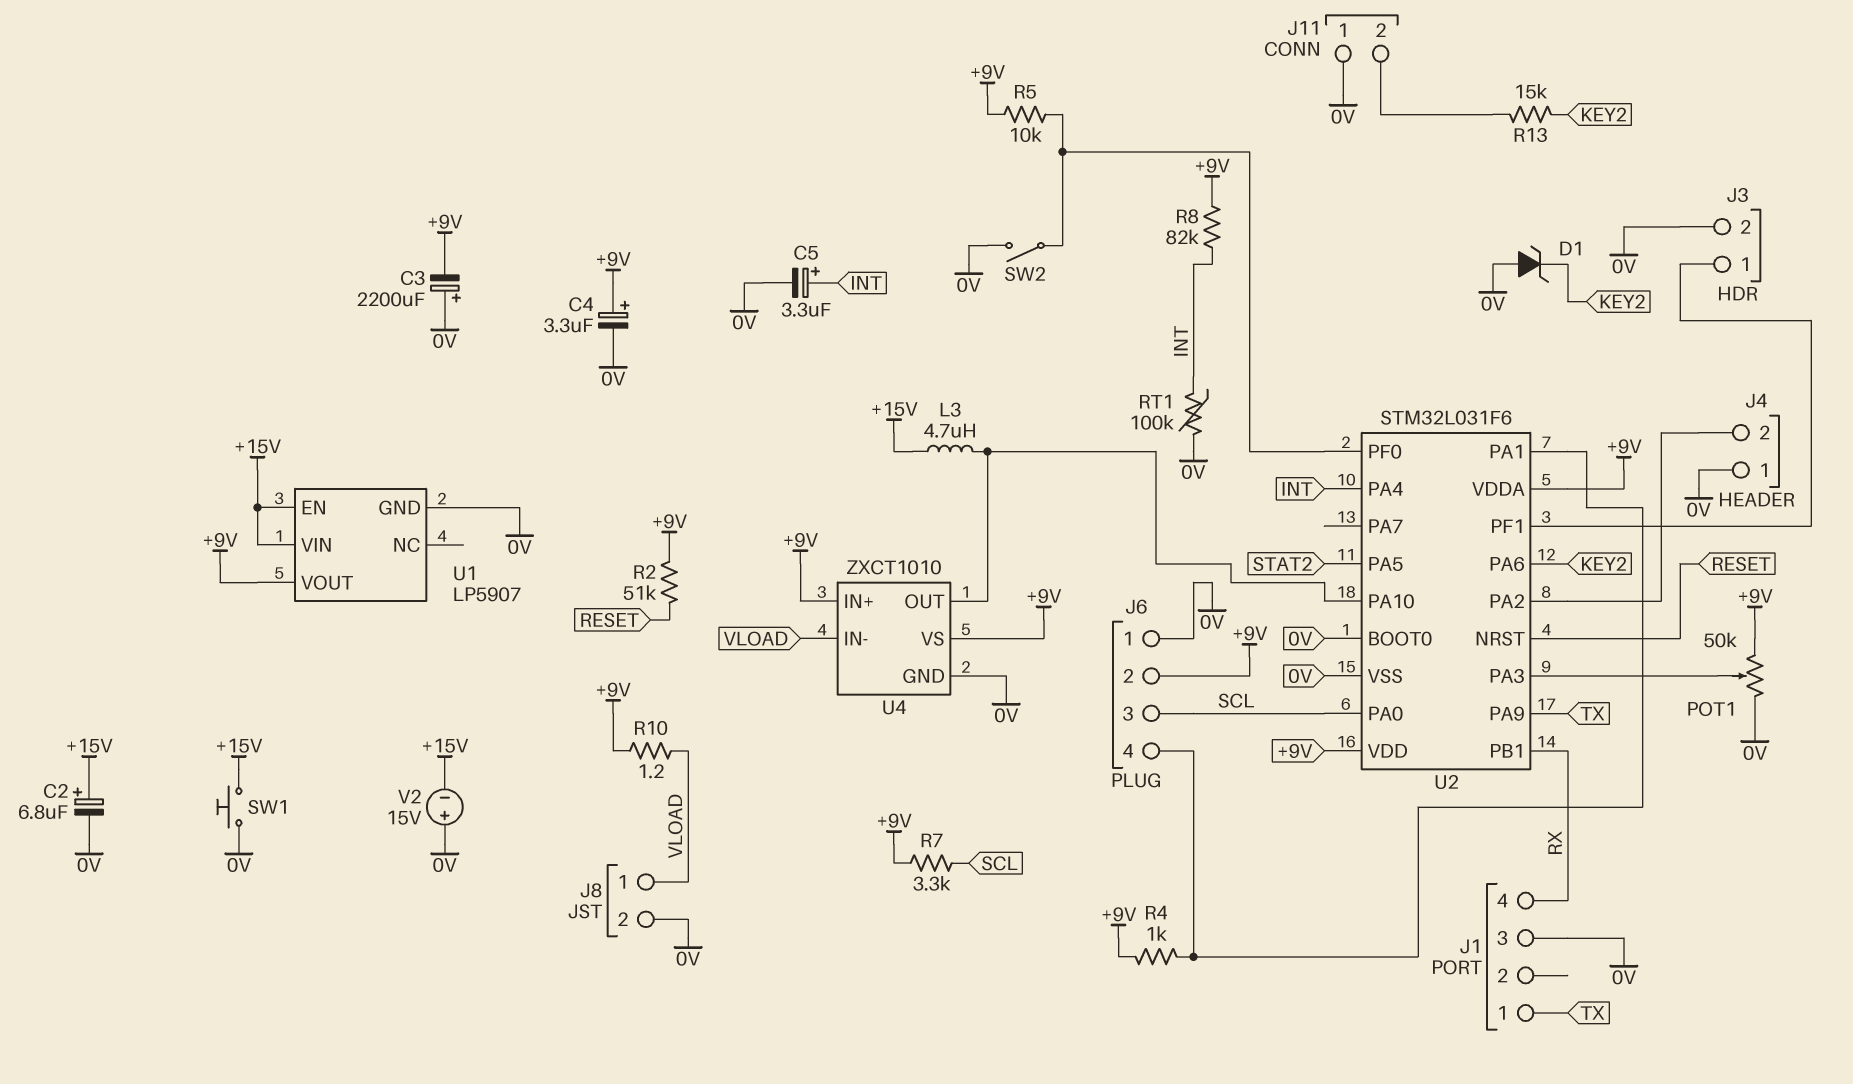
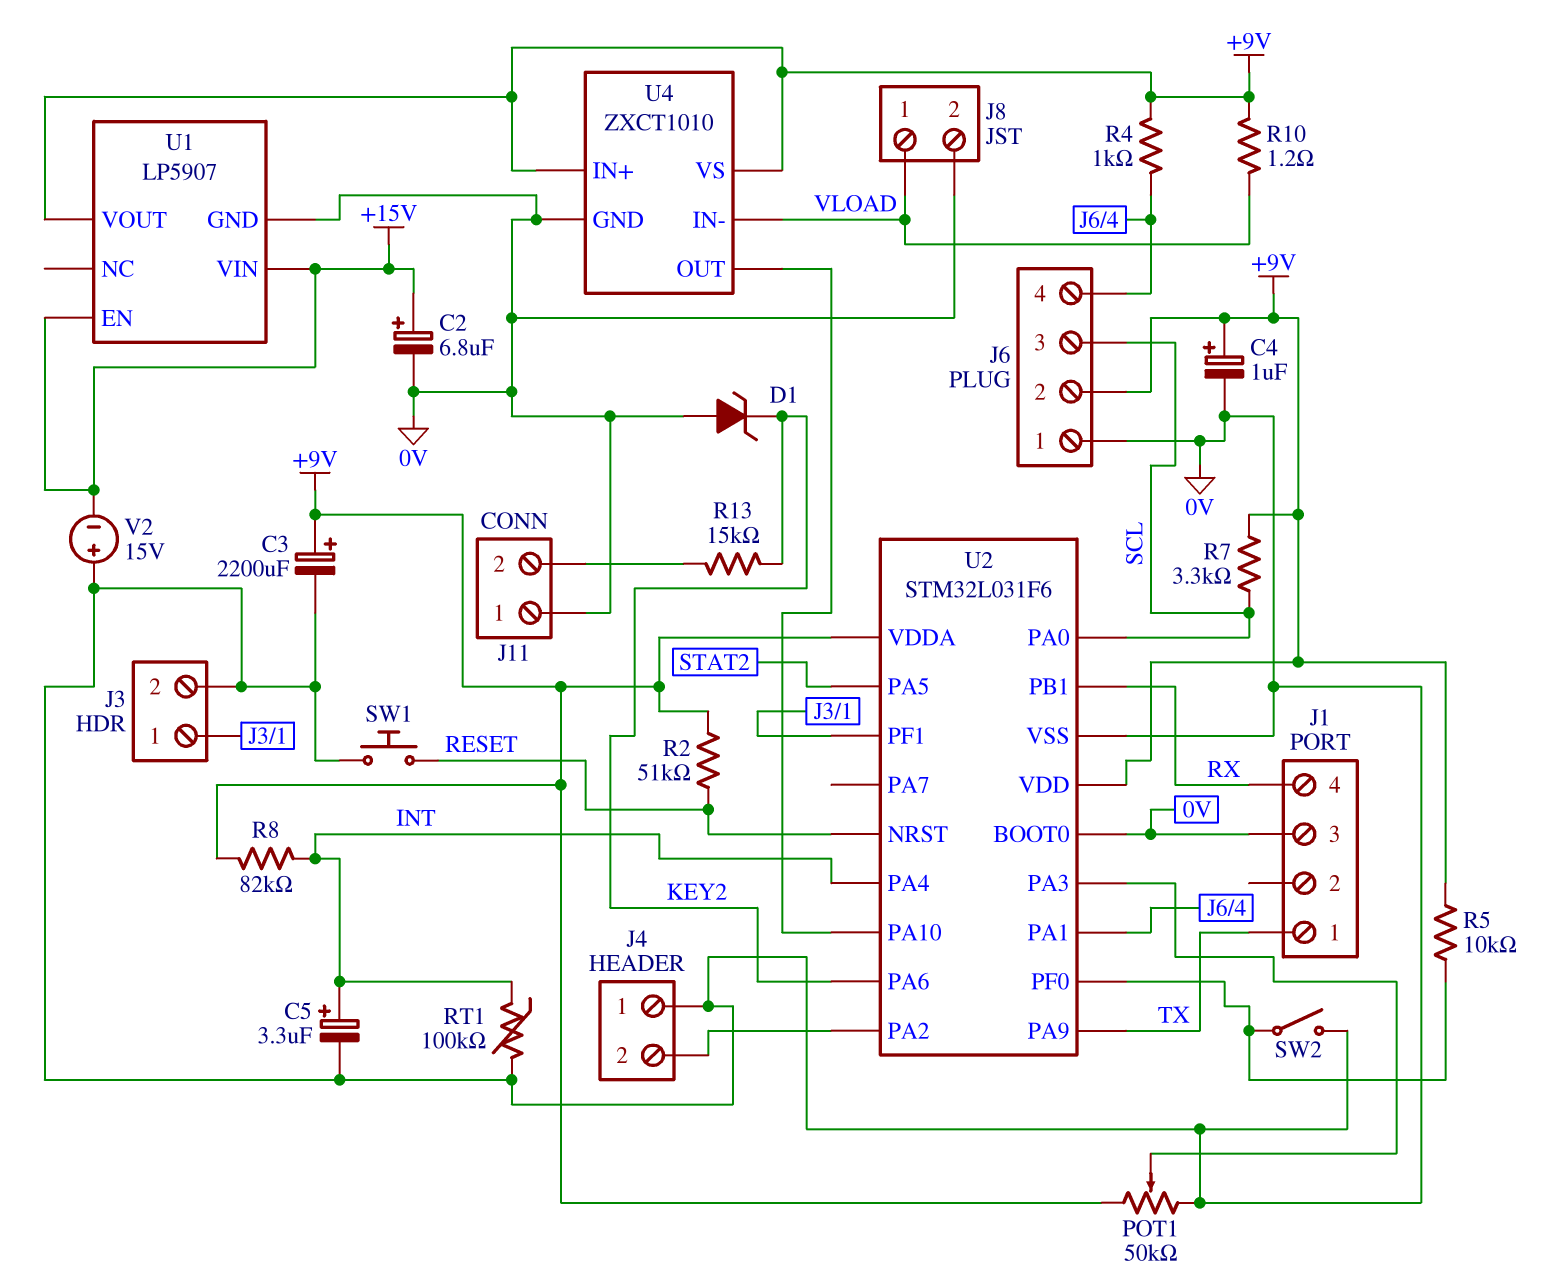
C3: 2200uF (plus 0V, minus +9V) -> 2200uF (plus +9V, minus 0V)
C4: 3.3uF (plus +9V, minus 0V) -> 1uF (plus +9V, minus 0V)
L3: 4.7uH (+15V, U2/PA10) -> none
SW1: button (+15V, 0V) -> button (0V, RESET)

